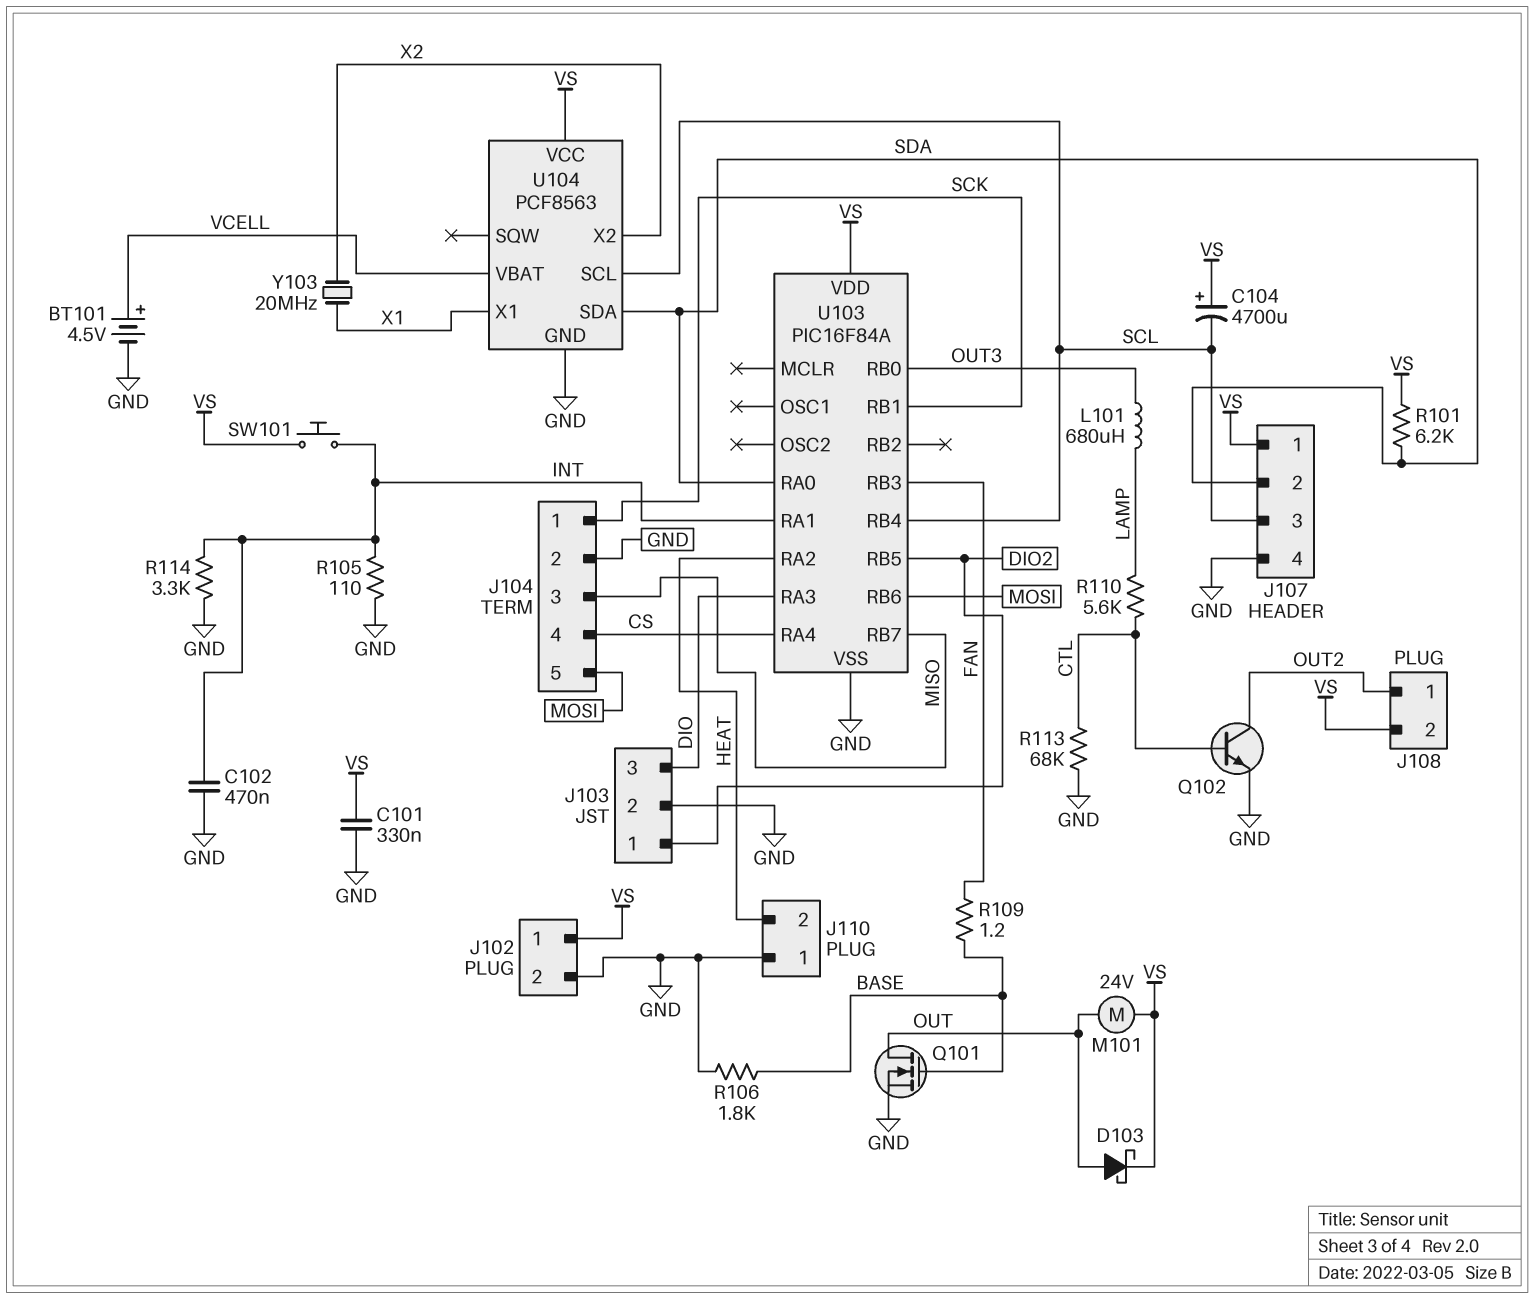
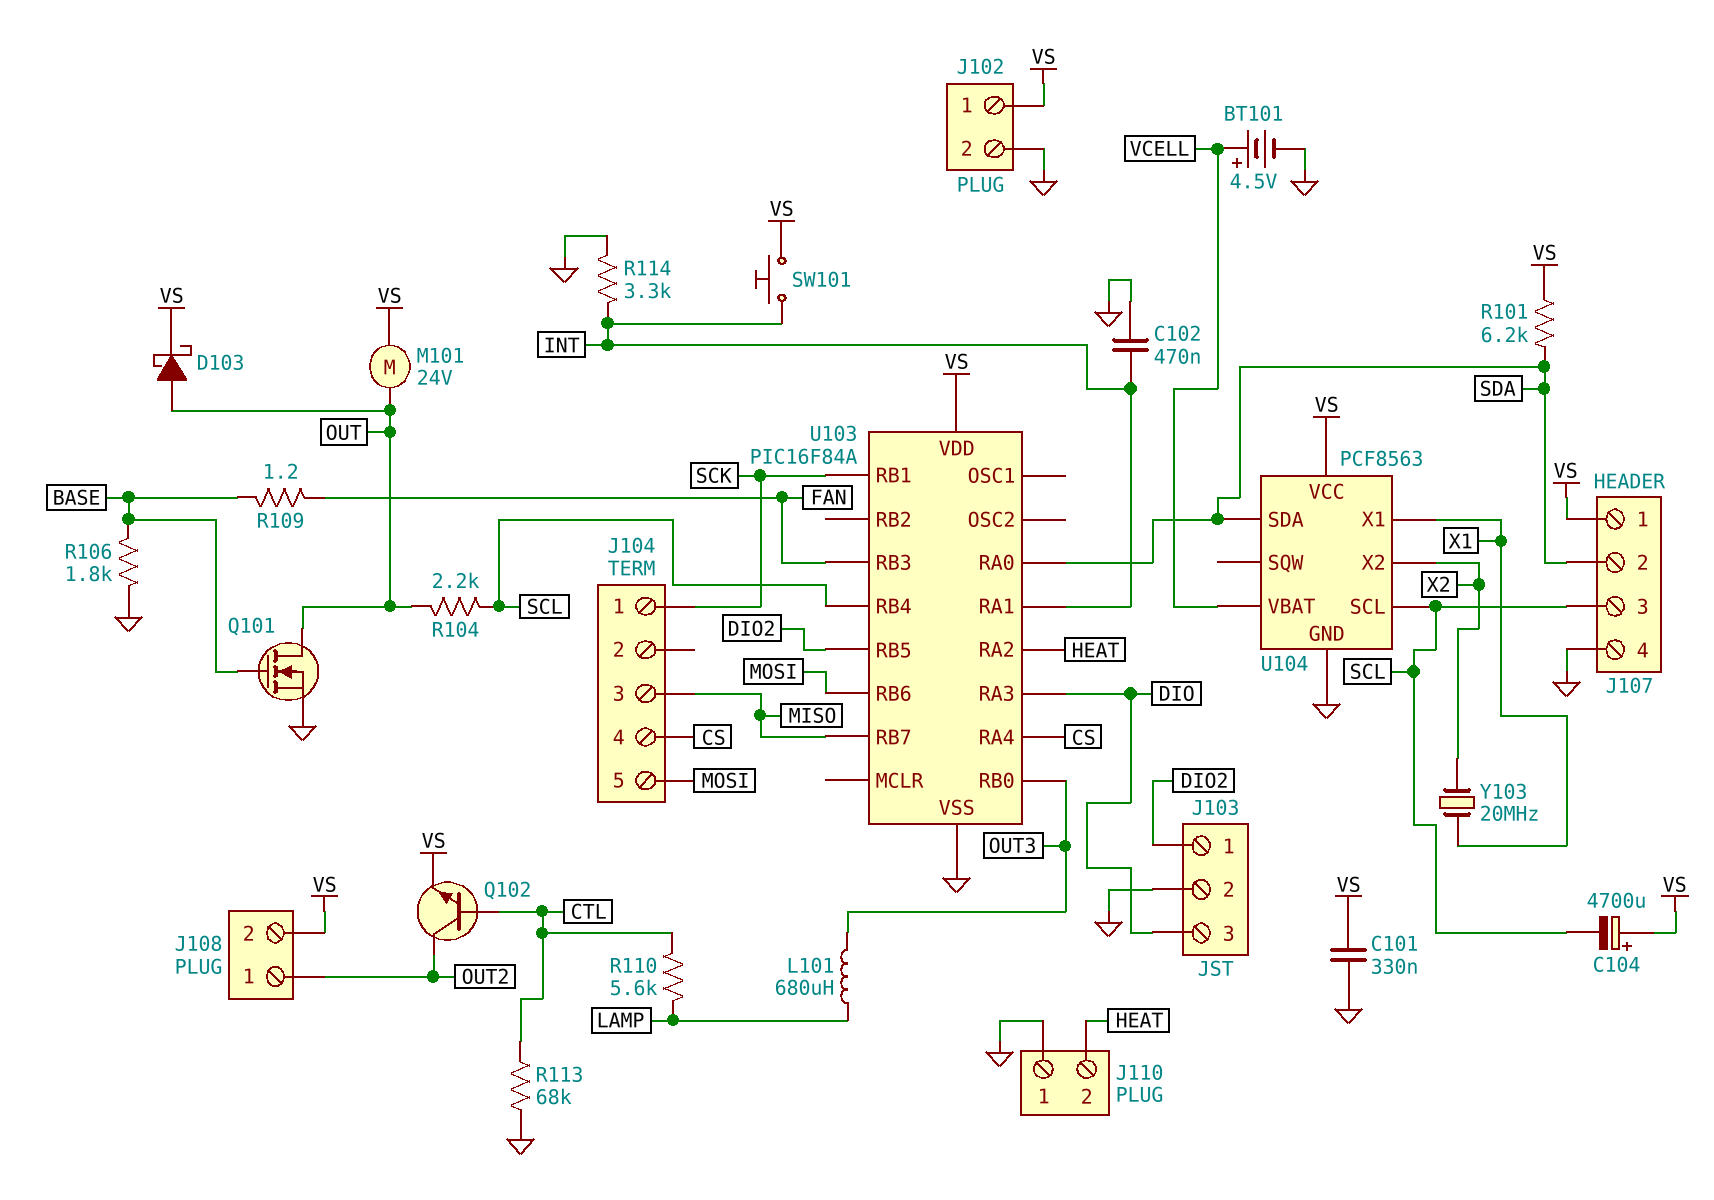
J104 pin 2: GND -> none
Q102: NPN (B CTL, C OUT2, E GND) -> NPN (B CTL, C OUT2, E VS)
R104: none -> 2.2k (OUT, SCL)
R105: 110 (GND, INT) -> none

